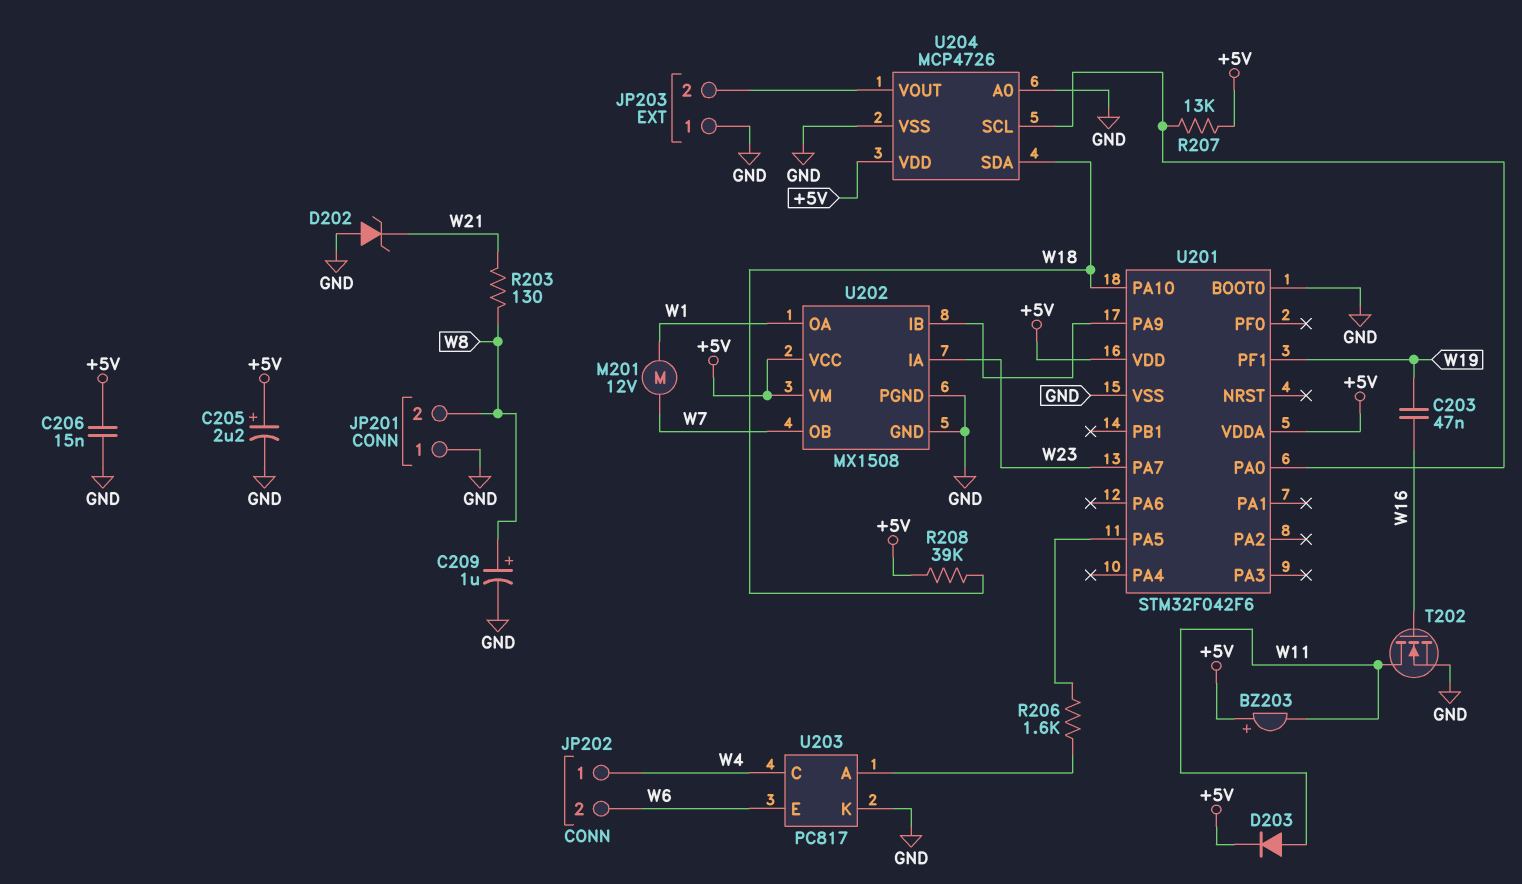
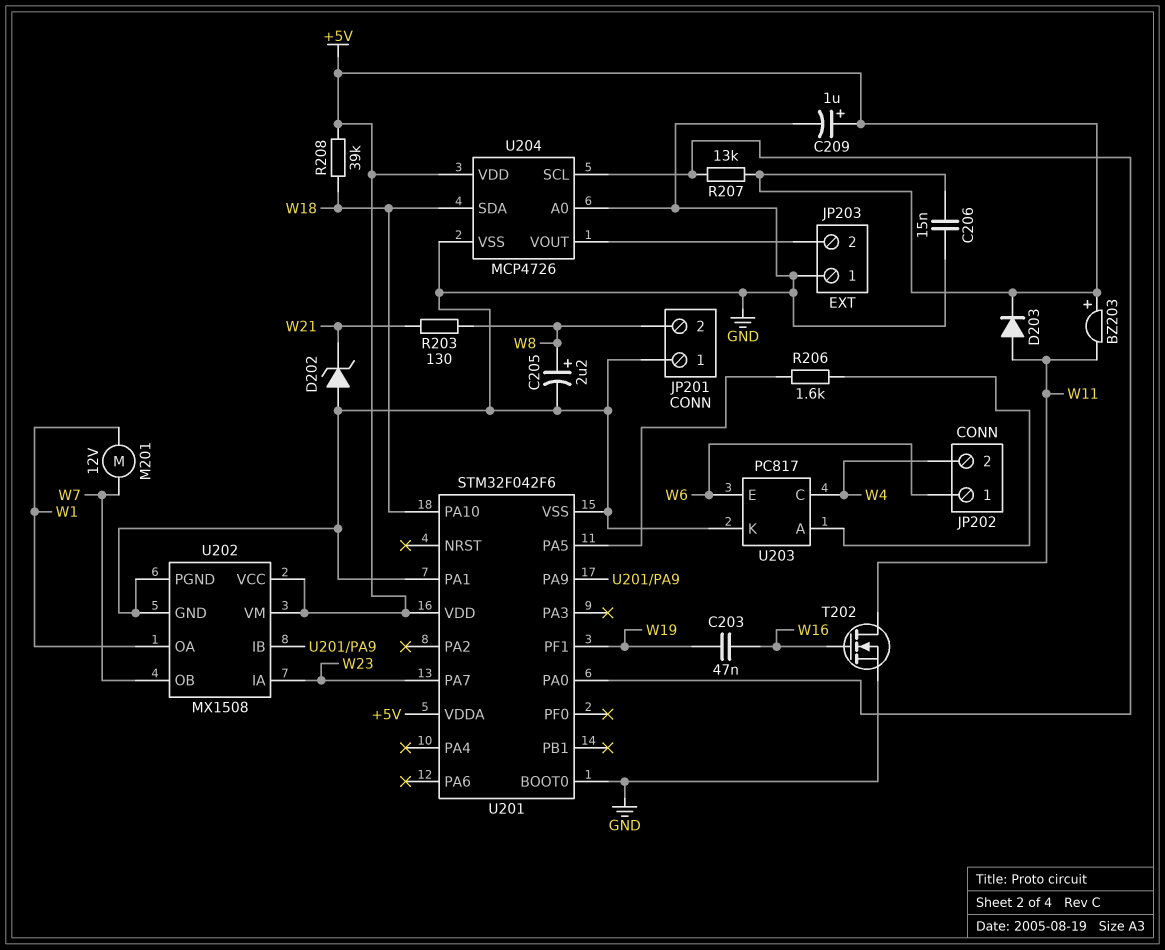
C205: 2.2uF (plus +5V, minus GND) -> 2.2uF (plus W8, minus GND)
C209: 1uF (plus W8, minus GND) -> 1uF (plus +5V, minus GND)
JP202 pin 1: W4 -> W6
JP202 pin 2: W6 -> W4
U201 pin PA1: none -> GND

